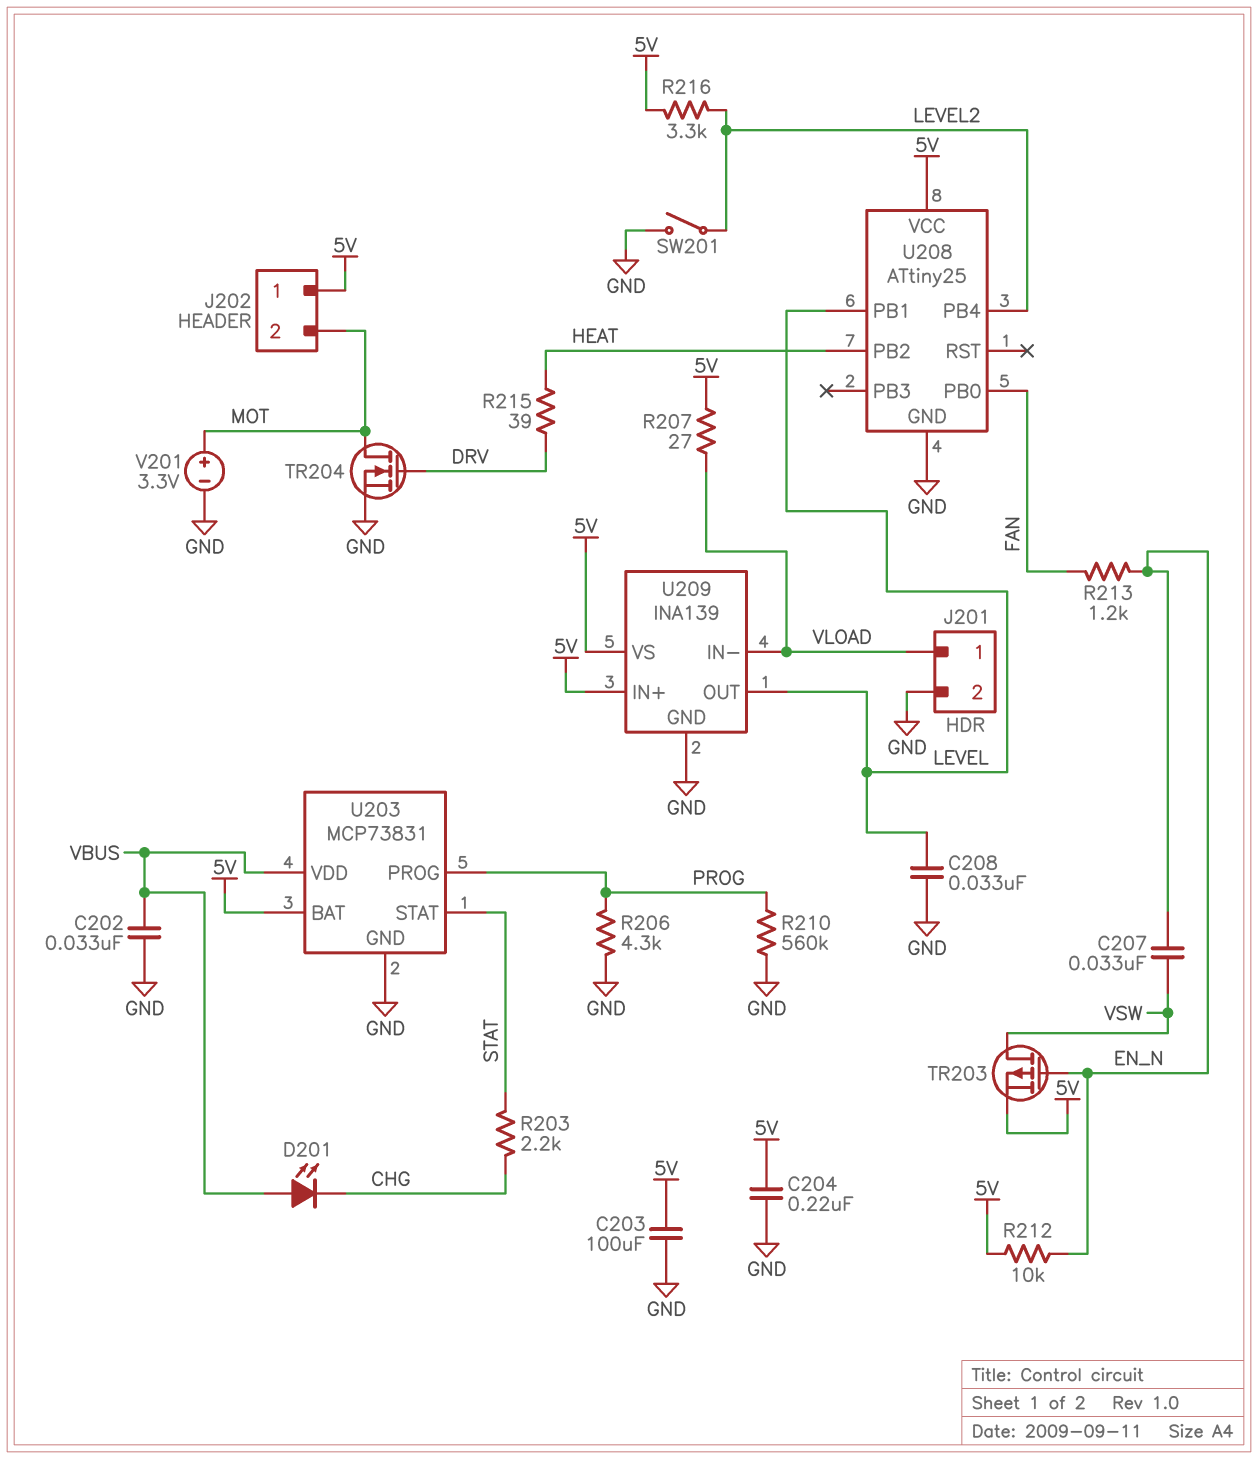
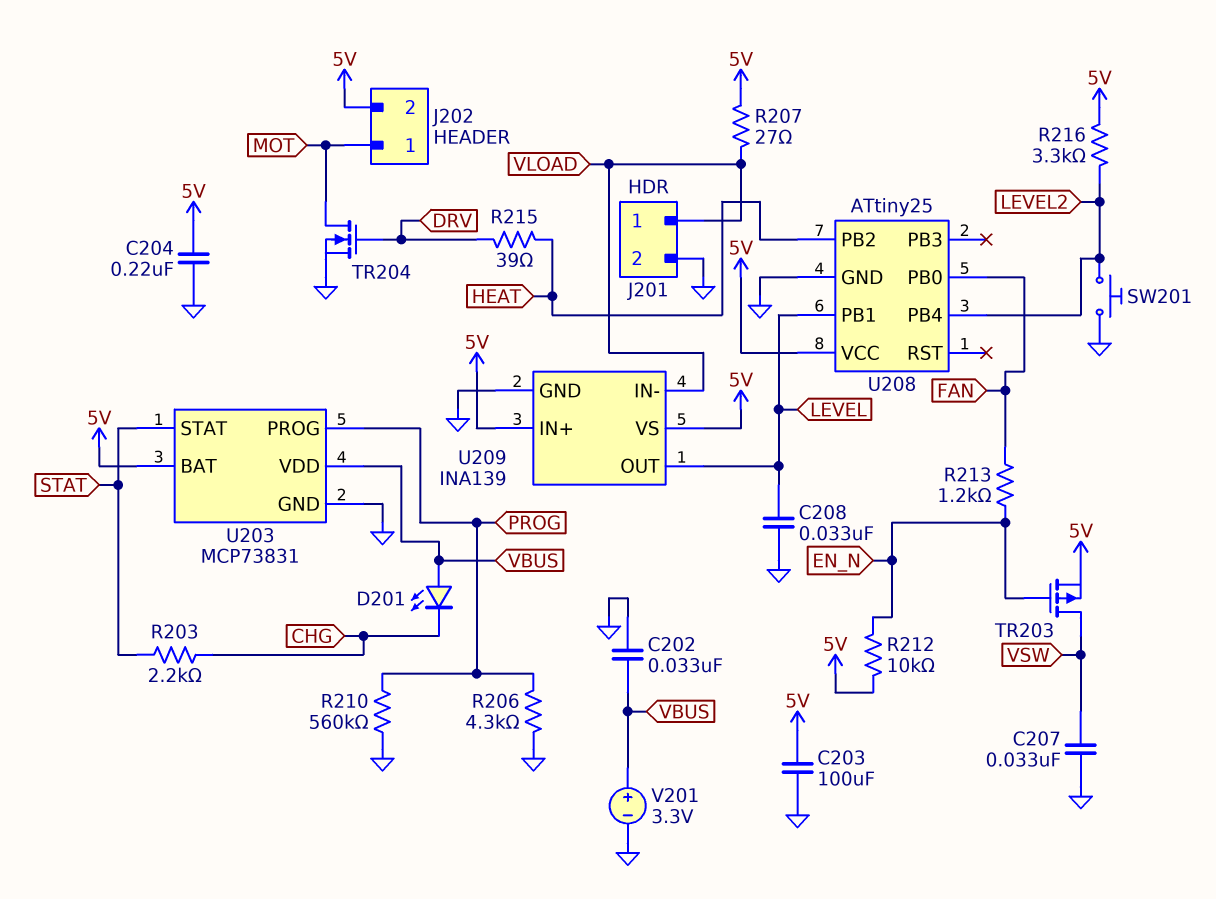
C207: 33nF (EN_N, VSW) -> 33nF (GND, VSW)
J202 pin 1: 5V -> MOT
J202 pin 2: MOT -> 5V
SW201: switch (GND, LEVEL2) -> button (GND, LEVEL2)
V201: 3.3V (plus MOT, minus GND) -> 3.3V (plus VBUS, minus GND)

